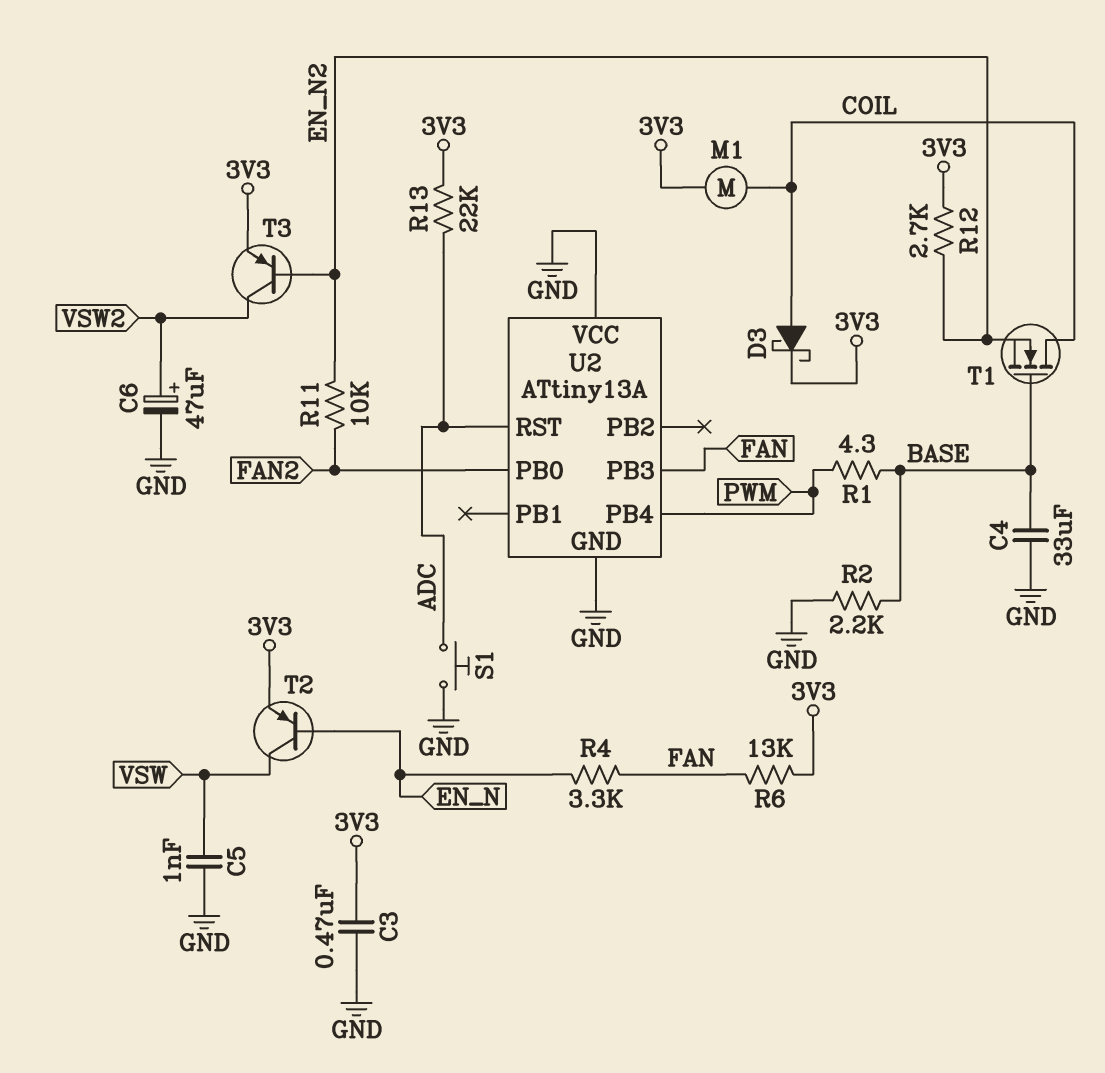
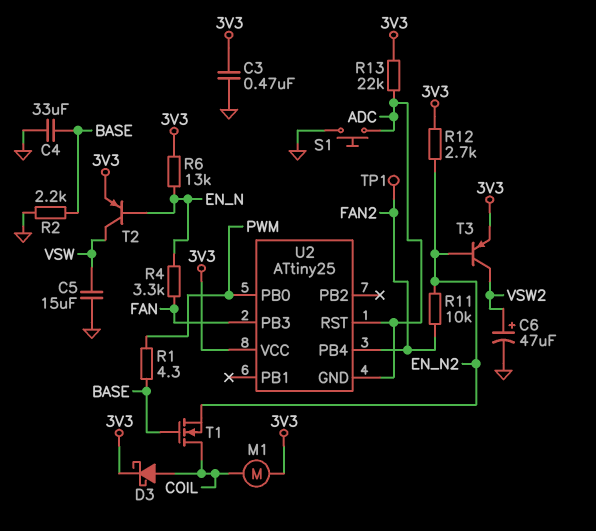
C5: 1nF (GND, VSW) -> 15uF (GND, VSW)
R6: 13k (3V3, FAN) -> 13k (3V3, EN_N)
TP1: none -> test point (FAN2)
U2: ATtiny13A -> ATtiny25
U2 pin GND: GND -> ADC
U2 pin PB0: FAN2 -> PWM
U2 pin PB4: PWM -> FAN2
U2 pin VCC: GND -> 3V3

